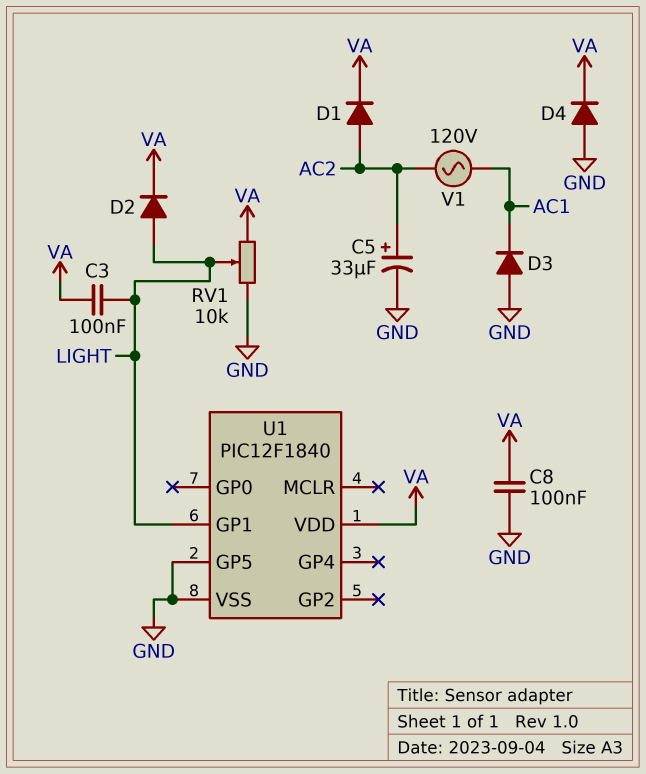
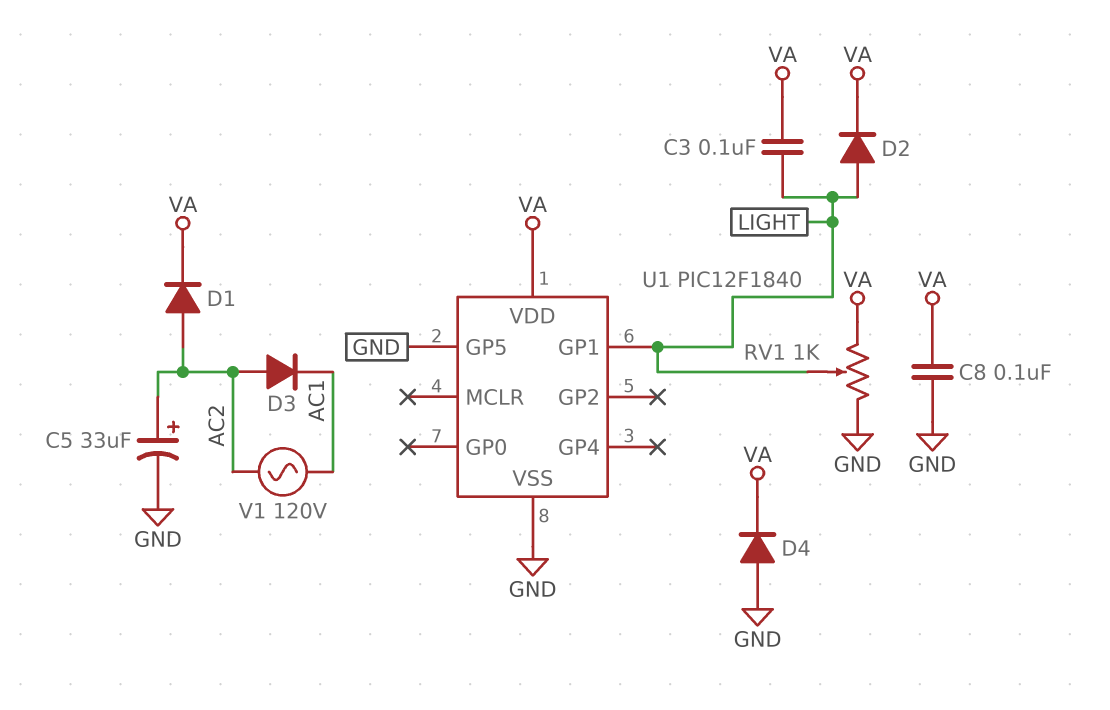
D3: diode (A GND, K AC1) -> diode (A AC2, K AC1)
RV1: 10k (GND, VA, wiper LIGHT) -> 1k (GND, VA, wiper LIGHT)

